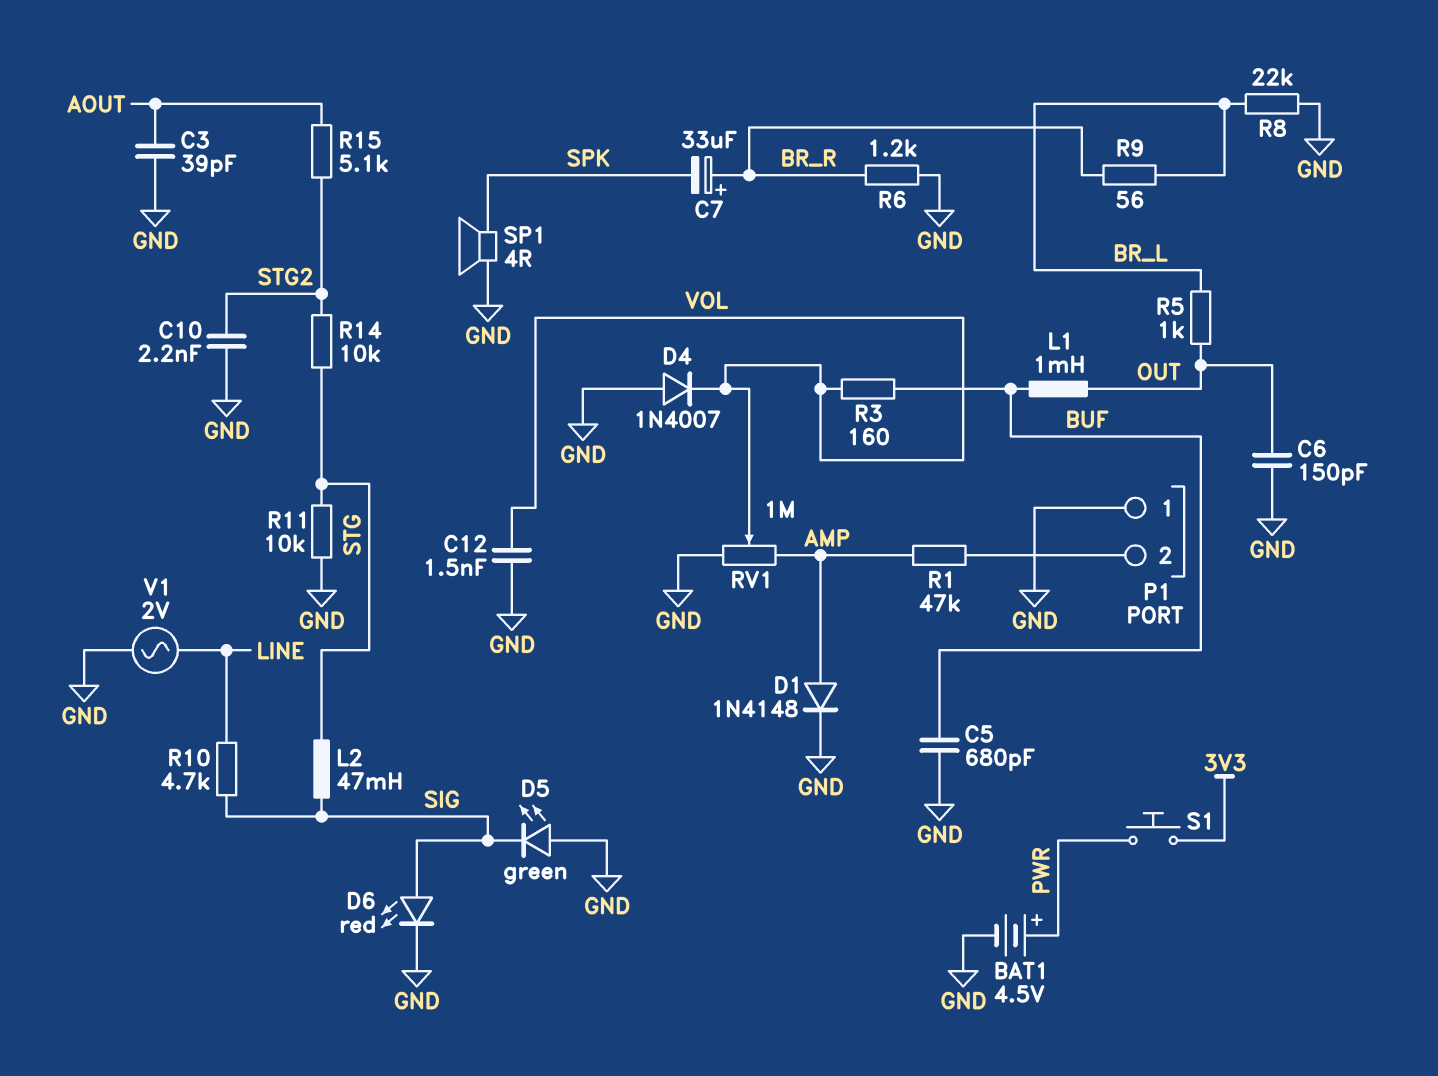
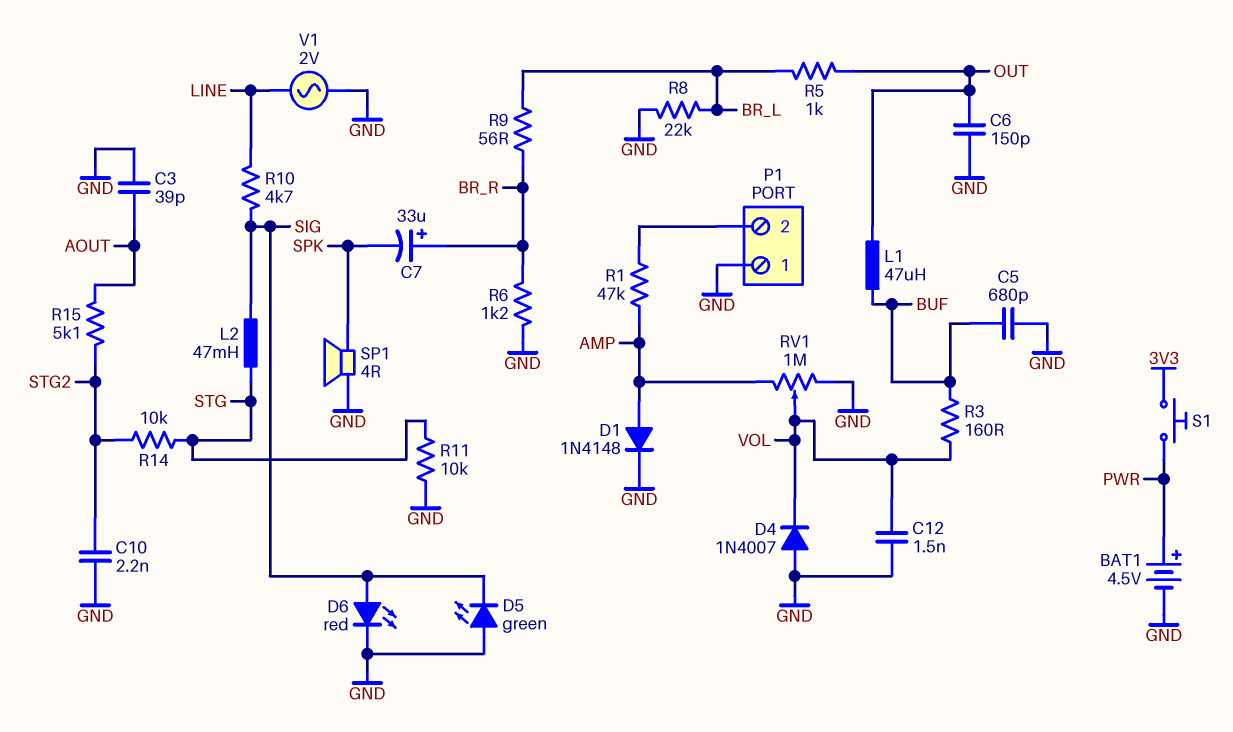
L1: 1mH (BUF, OUT) -> 47uH (BUF, OUT)

